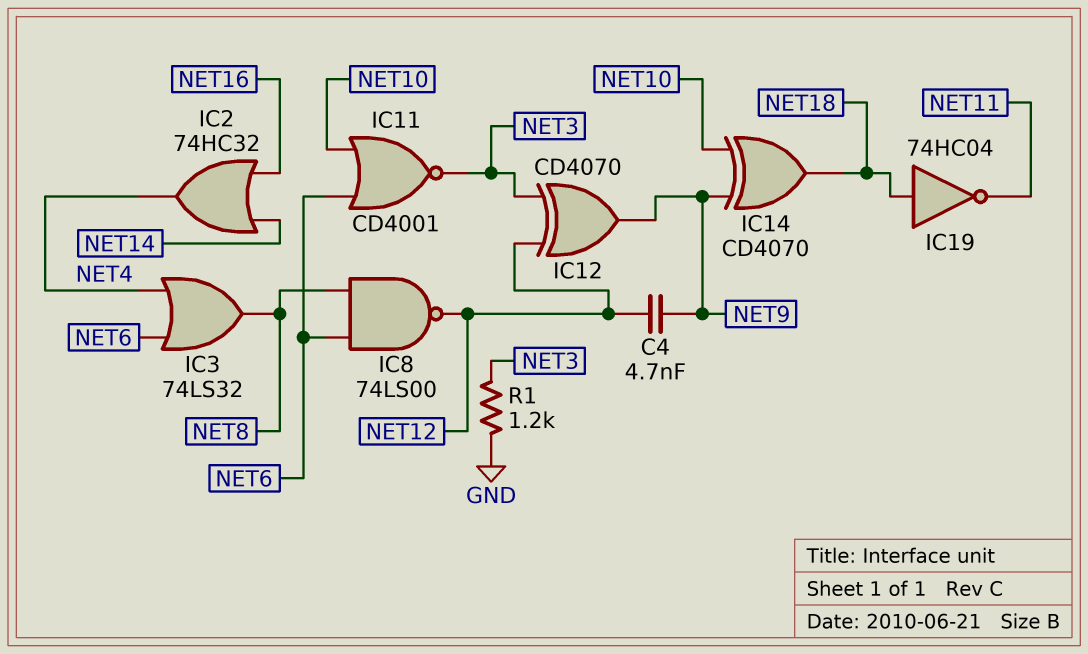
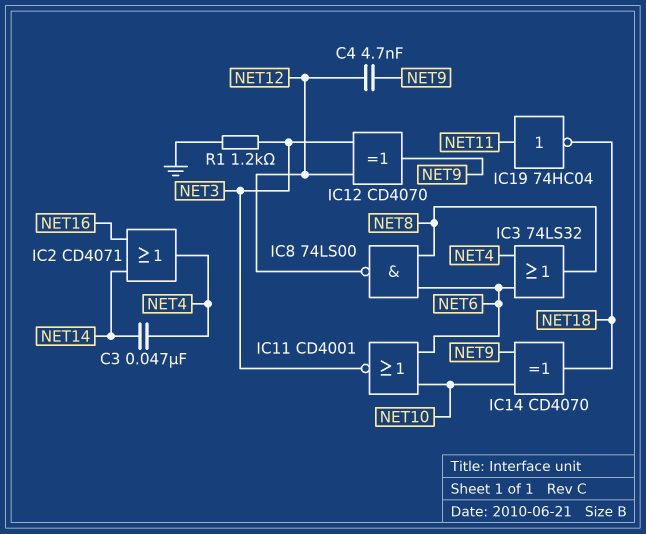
C3: none -> 47nF (NET4, NET14)
IC2: OR 74HC32 (in NET14, in NET16, out NET4) -> OR CD4071 (in NET14, in NET16, out NET4)
IC19: NOT 74HC04 (in NET18, out NET11) -> NOT 74HC04 (in NET11, out NET18)

